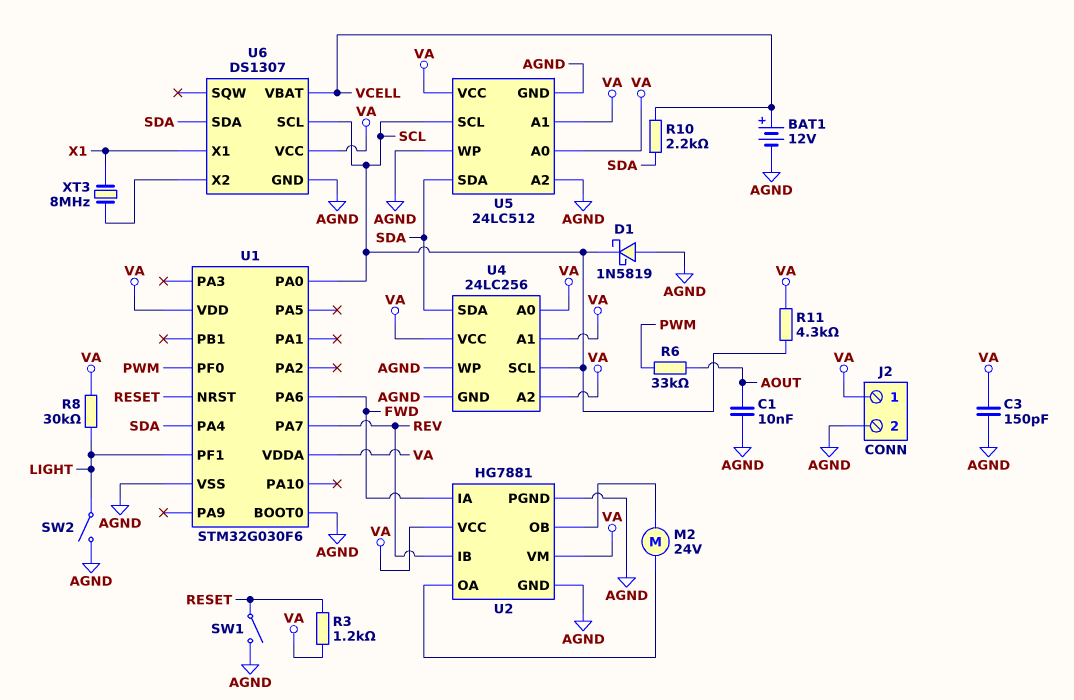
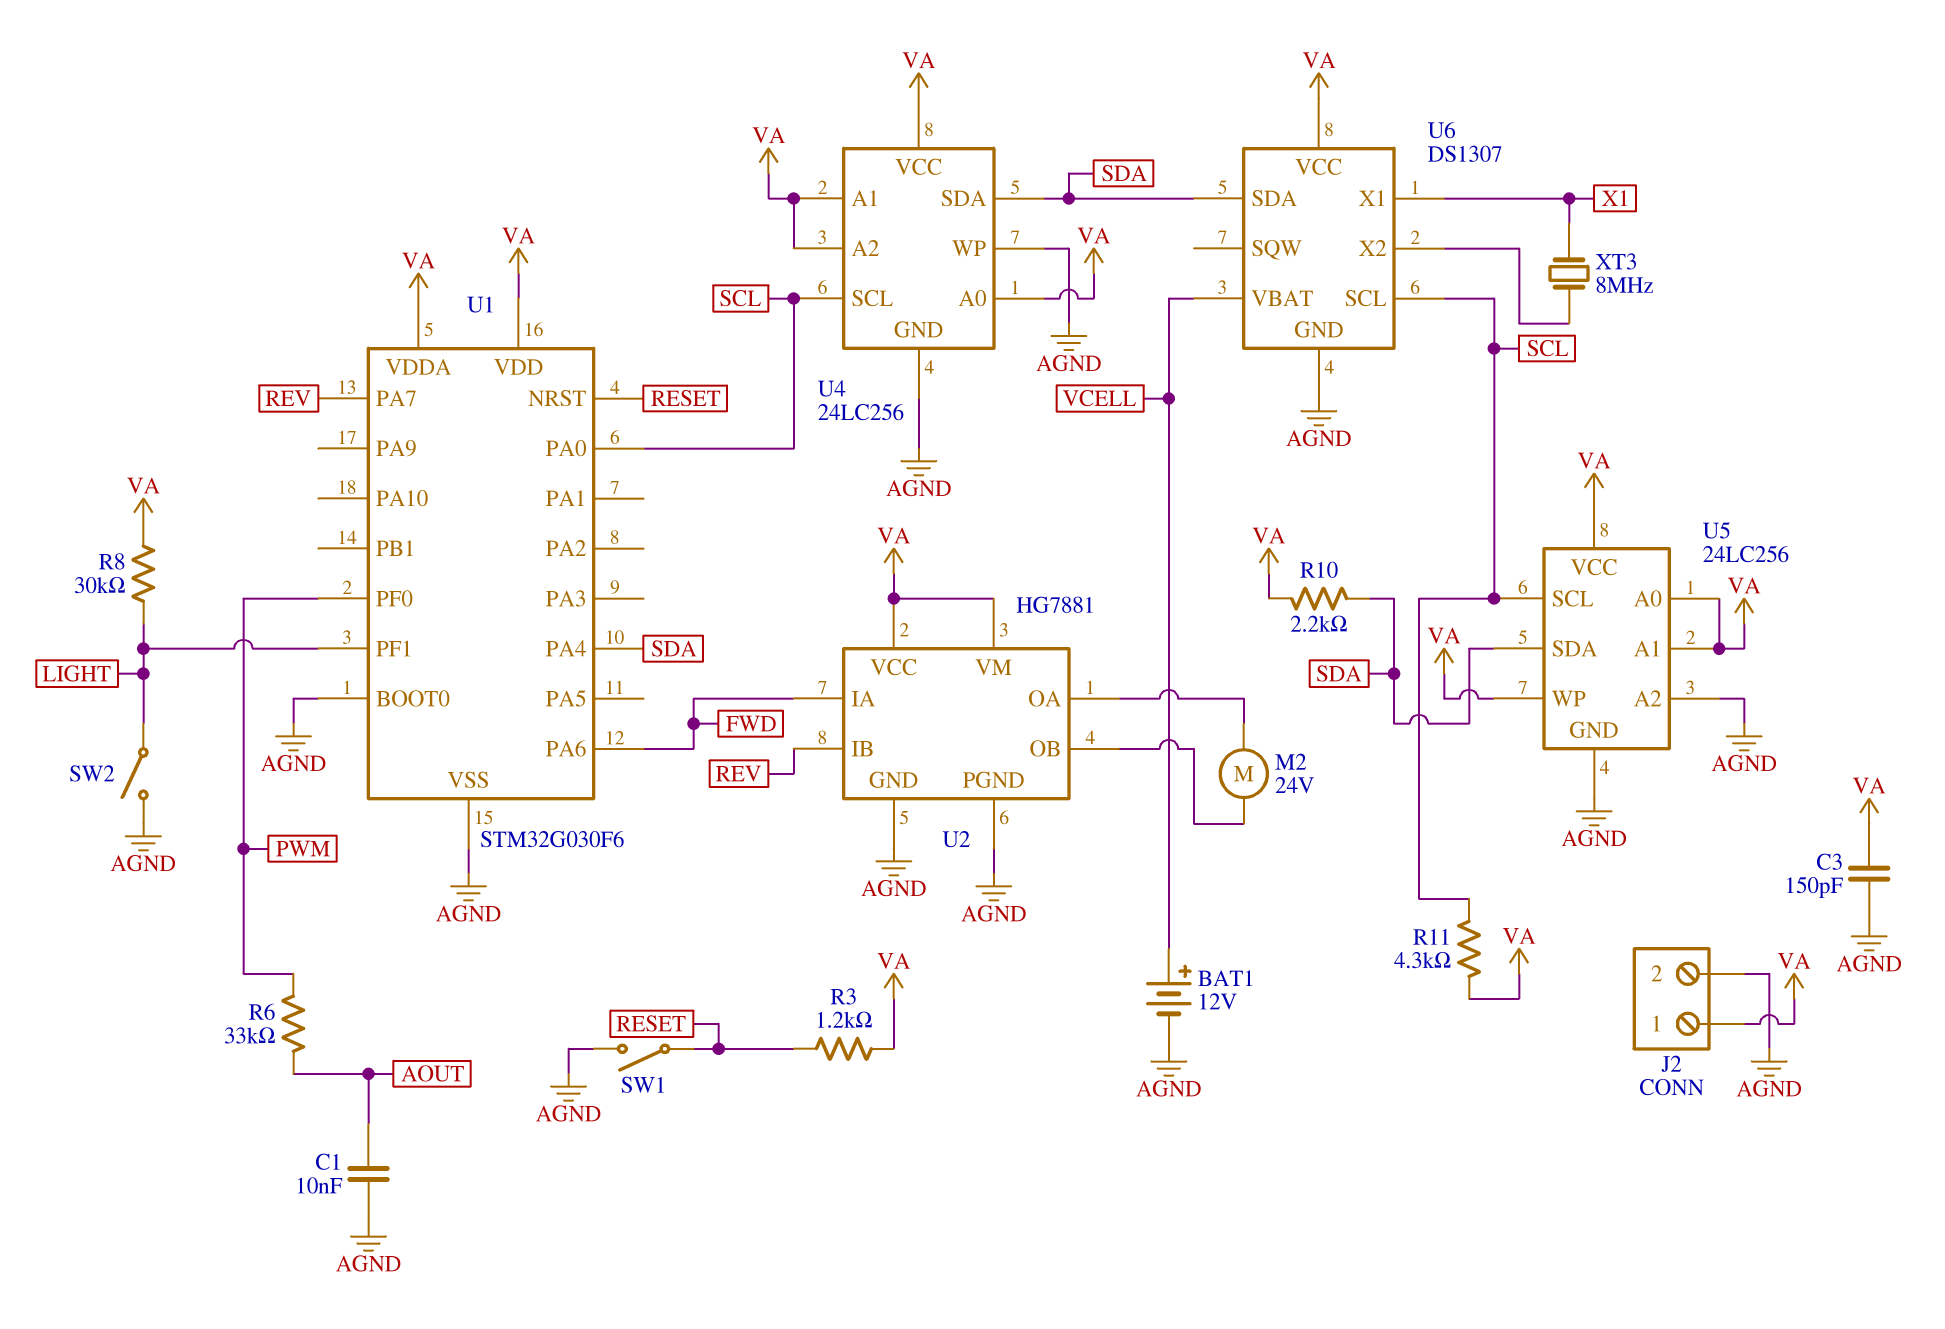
D1: schottky 1N5819 (A AGND, K SCL) -> none
R10: 2.2k (SDA, VCELL) -> 2.2k (SDA, VA)
U5: 24LC512 -> 24LC256
U5 pin WP: AGND -> VA

